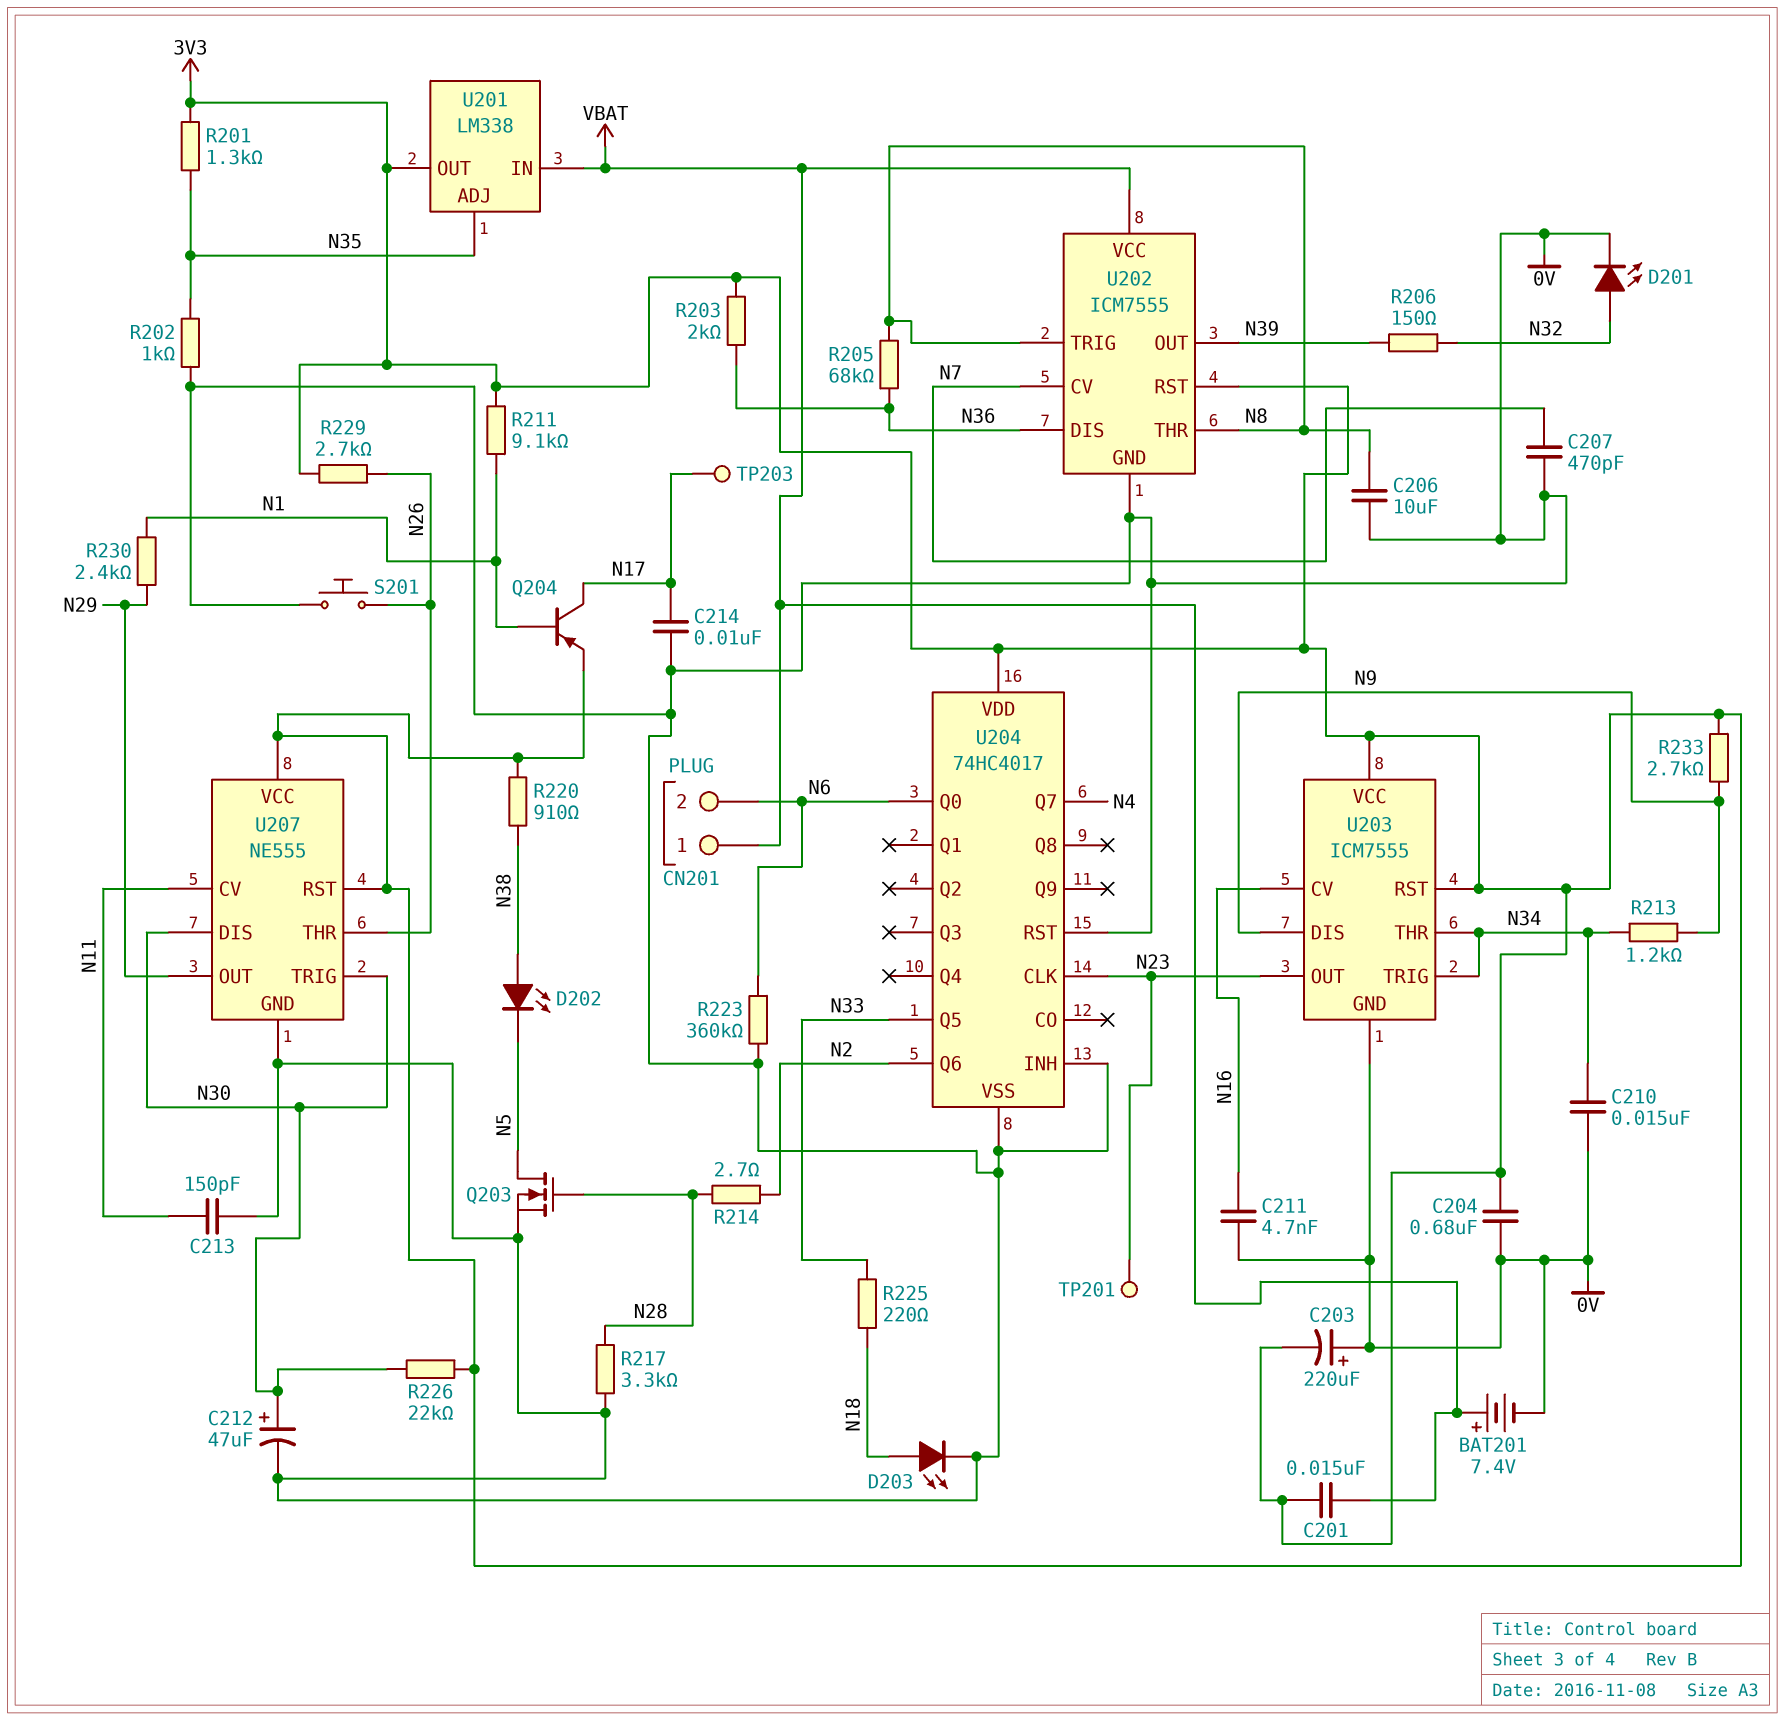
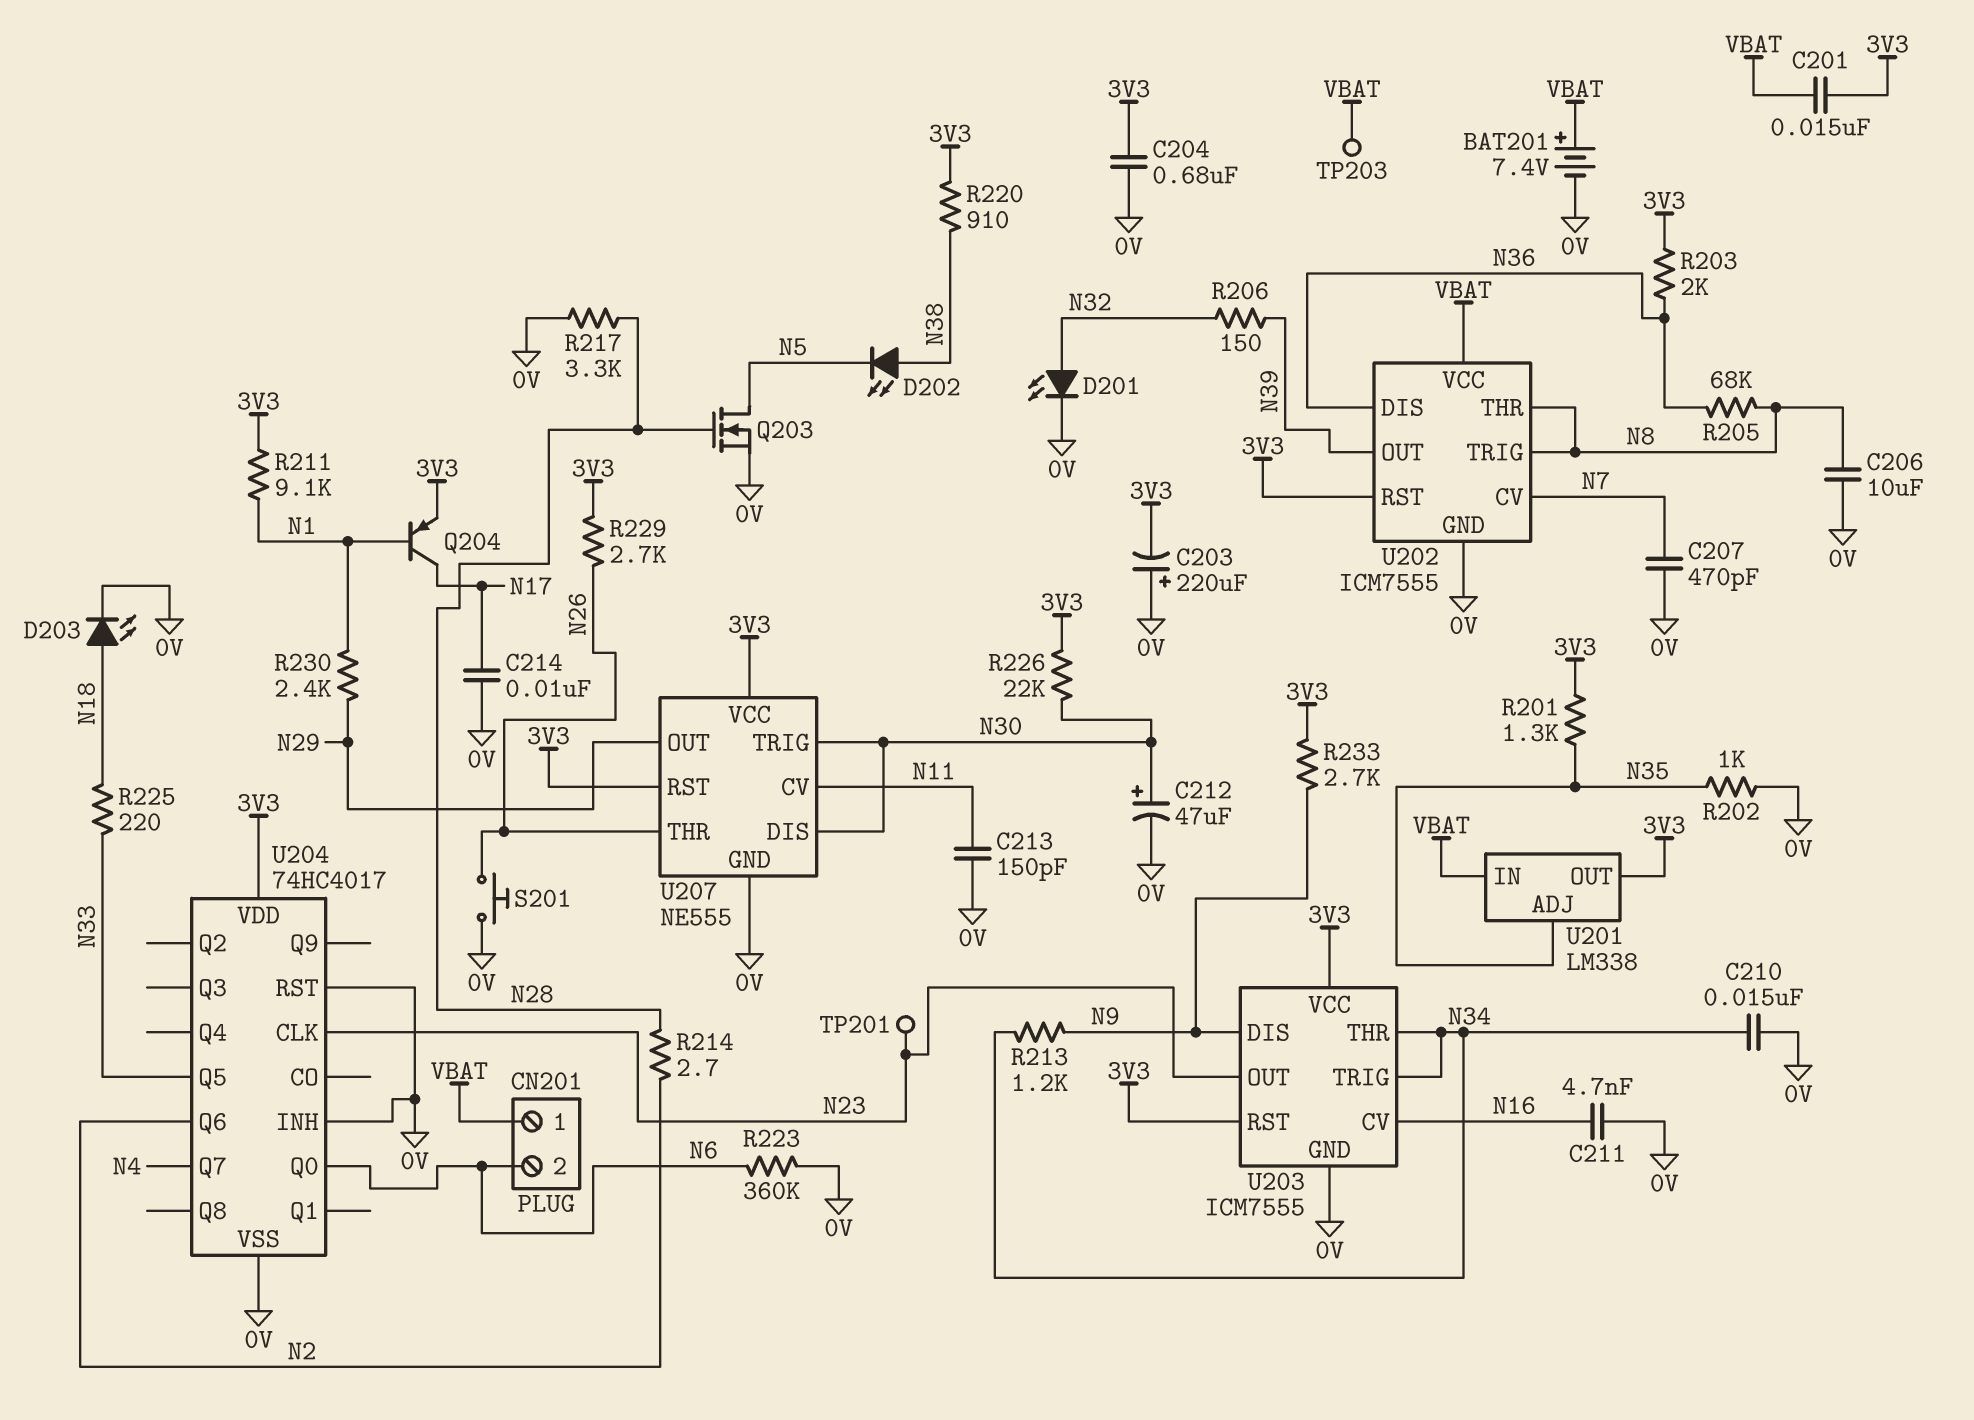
TP203: test point (N17) -> test point (VBAT)

